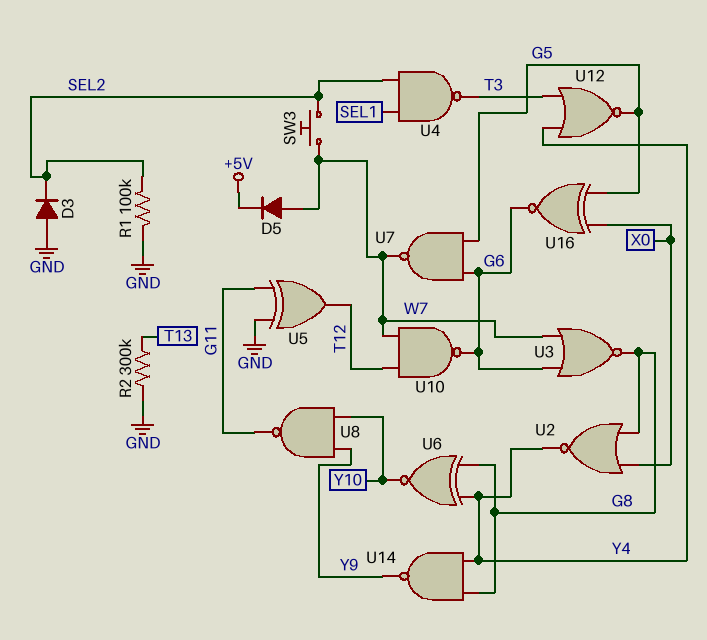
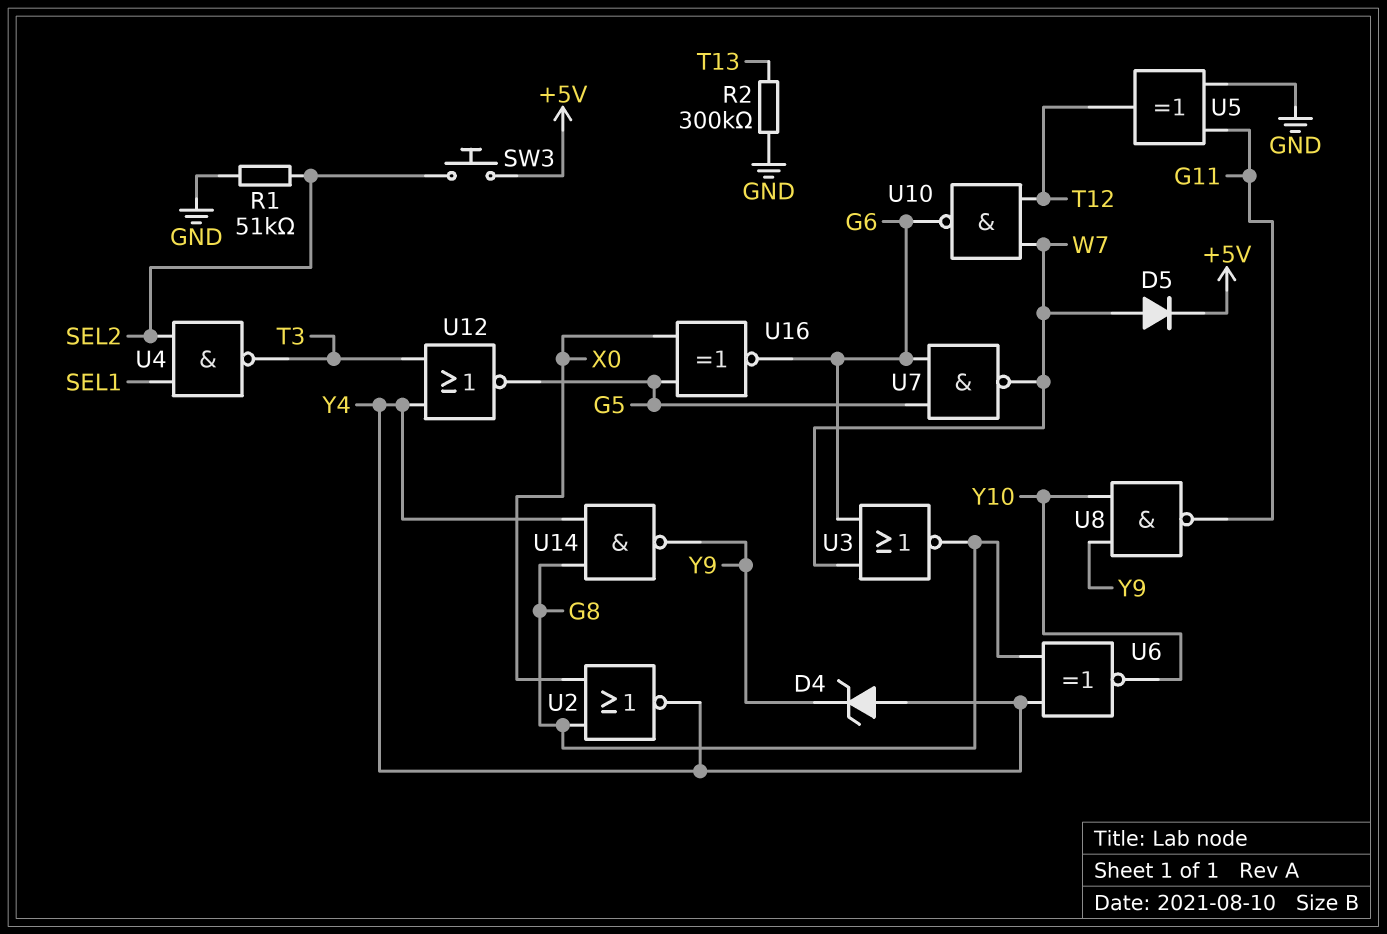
D3: diode (A GND, K SEL2) -> none
D4: none -> zener (A Y4, K Y9)
R1: 100k (GND, SEL2) -> 51k (GND, SEL2)
SW3: button (SEL2, W7) -> button (+5V, SEL2)

